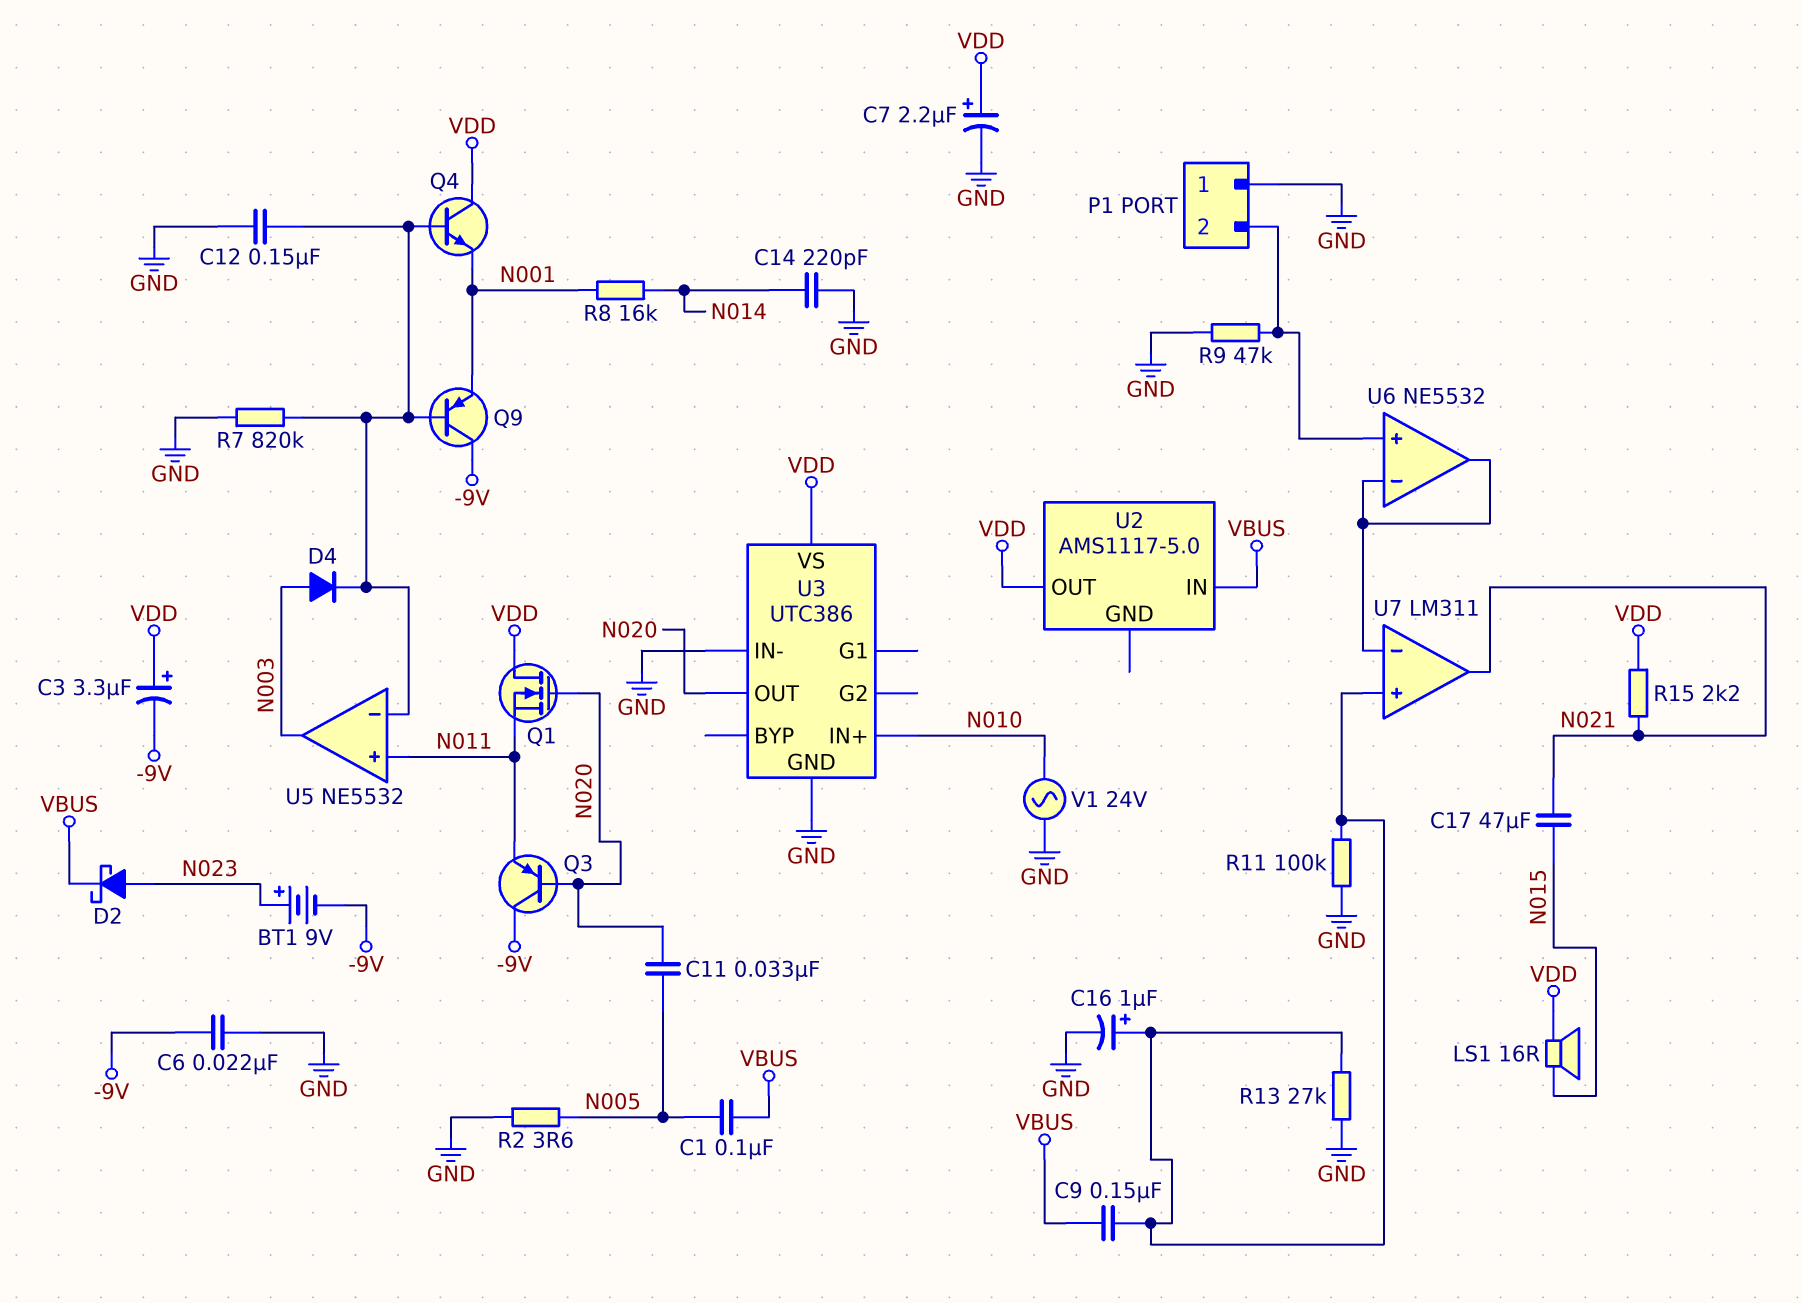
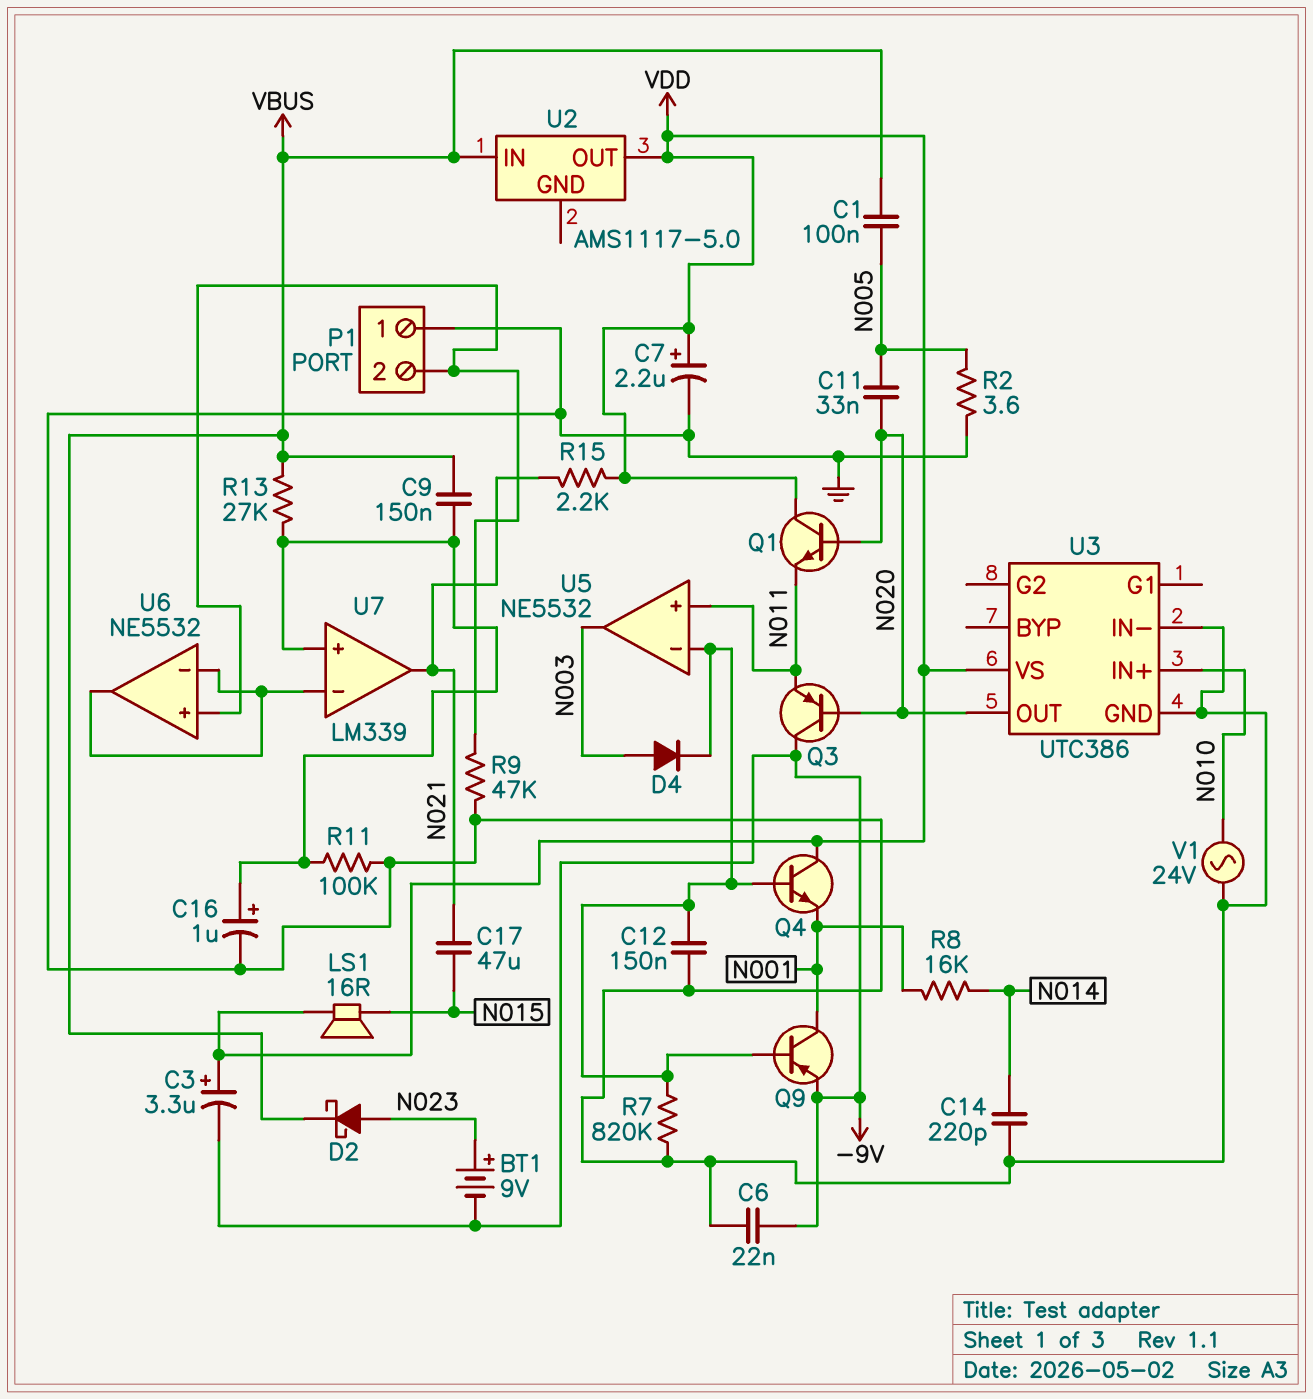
Q1: NMOS (G N020, D VDD, S N011) -> NPN (B N020, C VDD, E N011)
Q9: PNP (B U5/in-, C -9V, E N001) -> PNP (B U5/in-, C N001, E -9V)
R13: 27k (GND, U7/in+) -> 27k (U7/in+, VBUS)
U7: LM311 -> LM339

